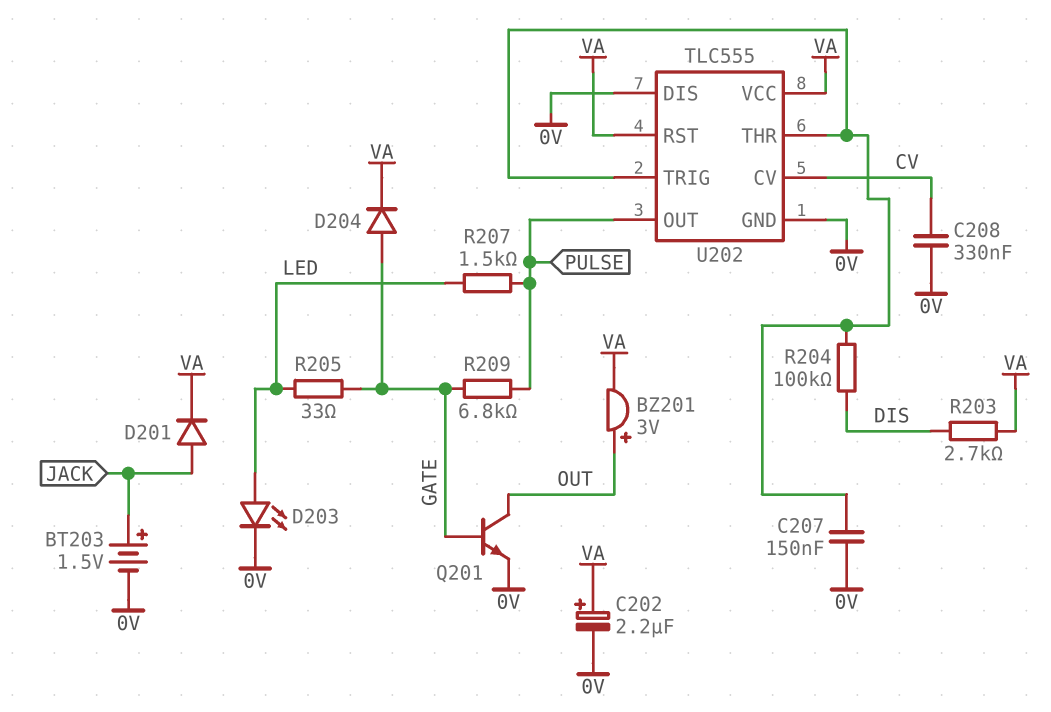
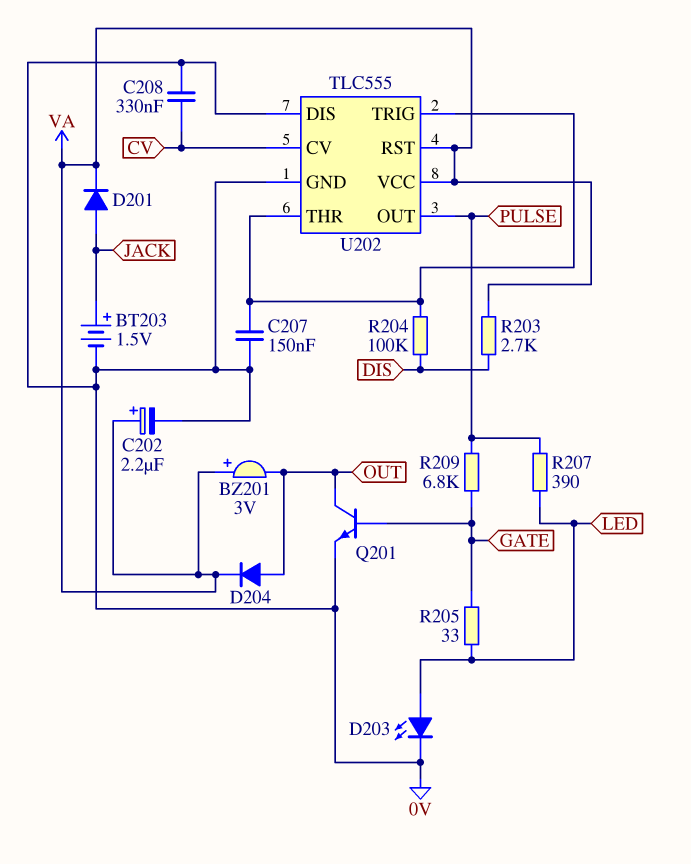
BZ201: buzzer 3V (plus OUT, minus VA) -> buzzer 3V (plus VA, minus OUT)
D204: diode (A GATE, K VA) -> diode (A OUT, K VA)
R207: 1.5k (LED, PULSE) -> 390 (LED, PULSE)

